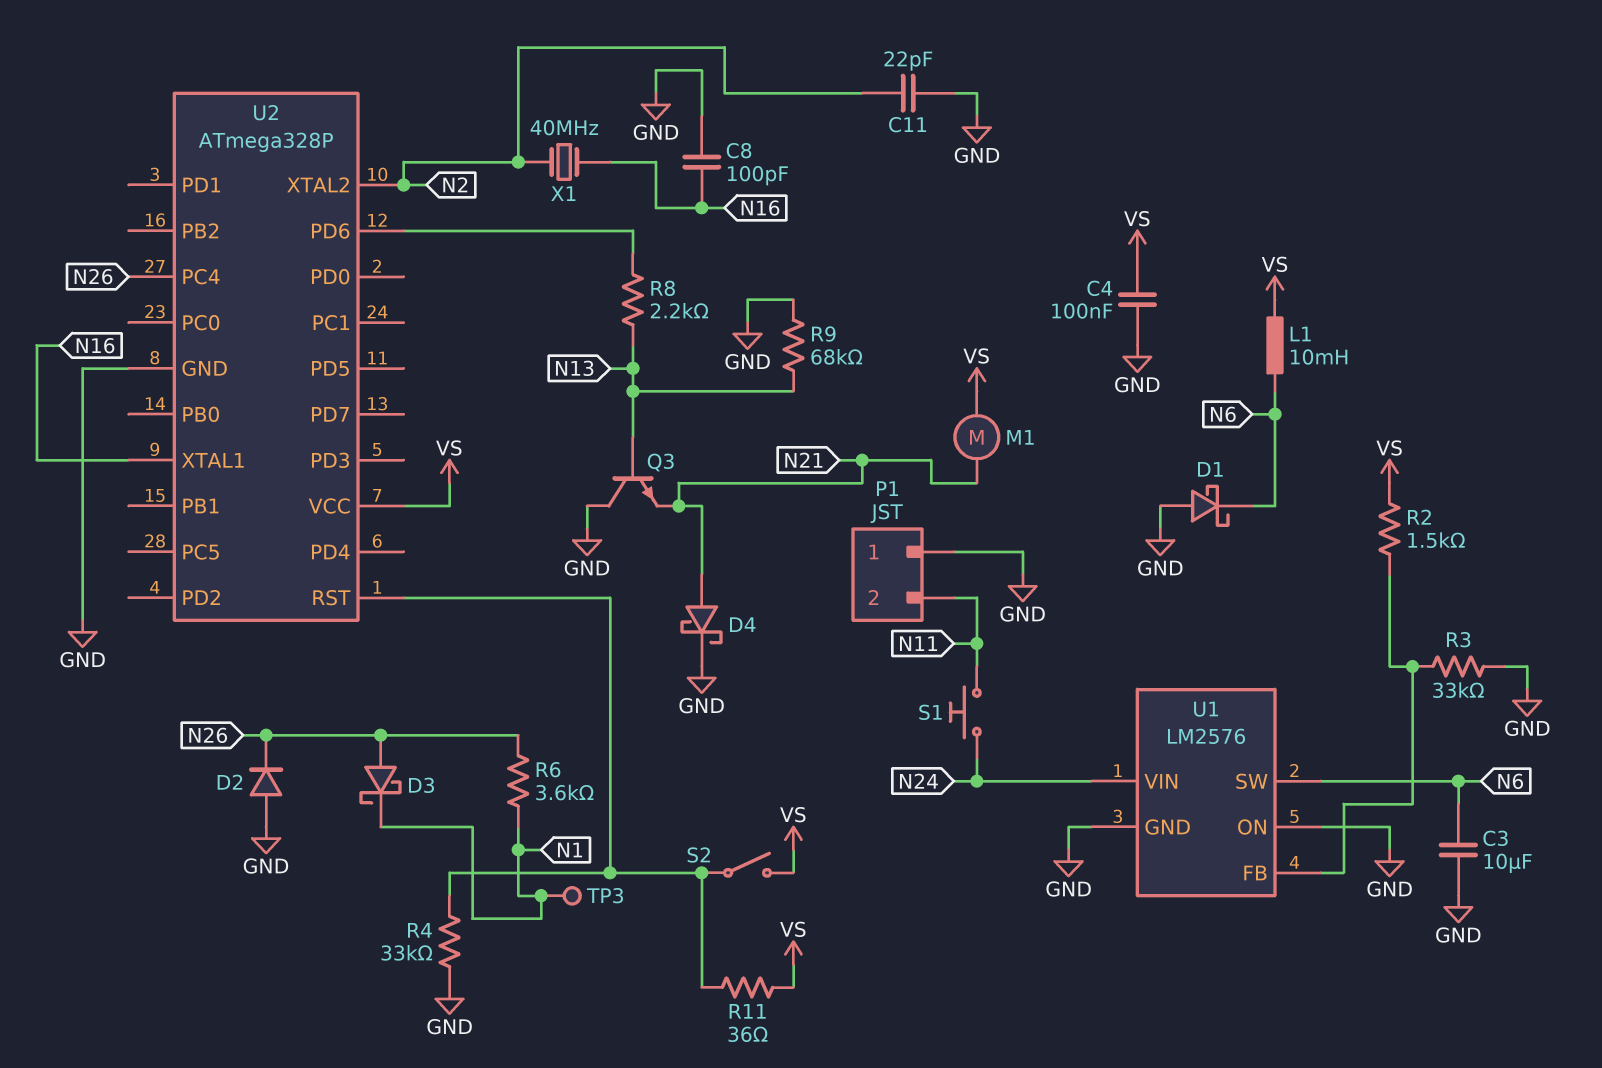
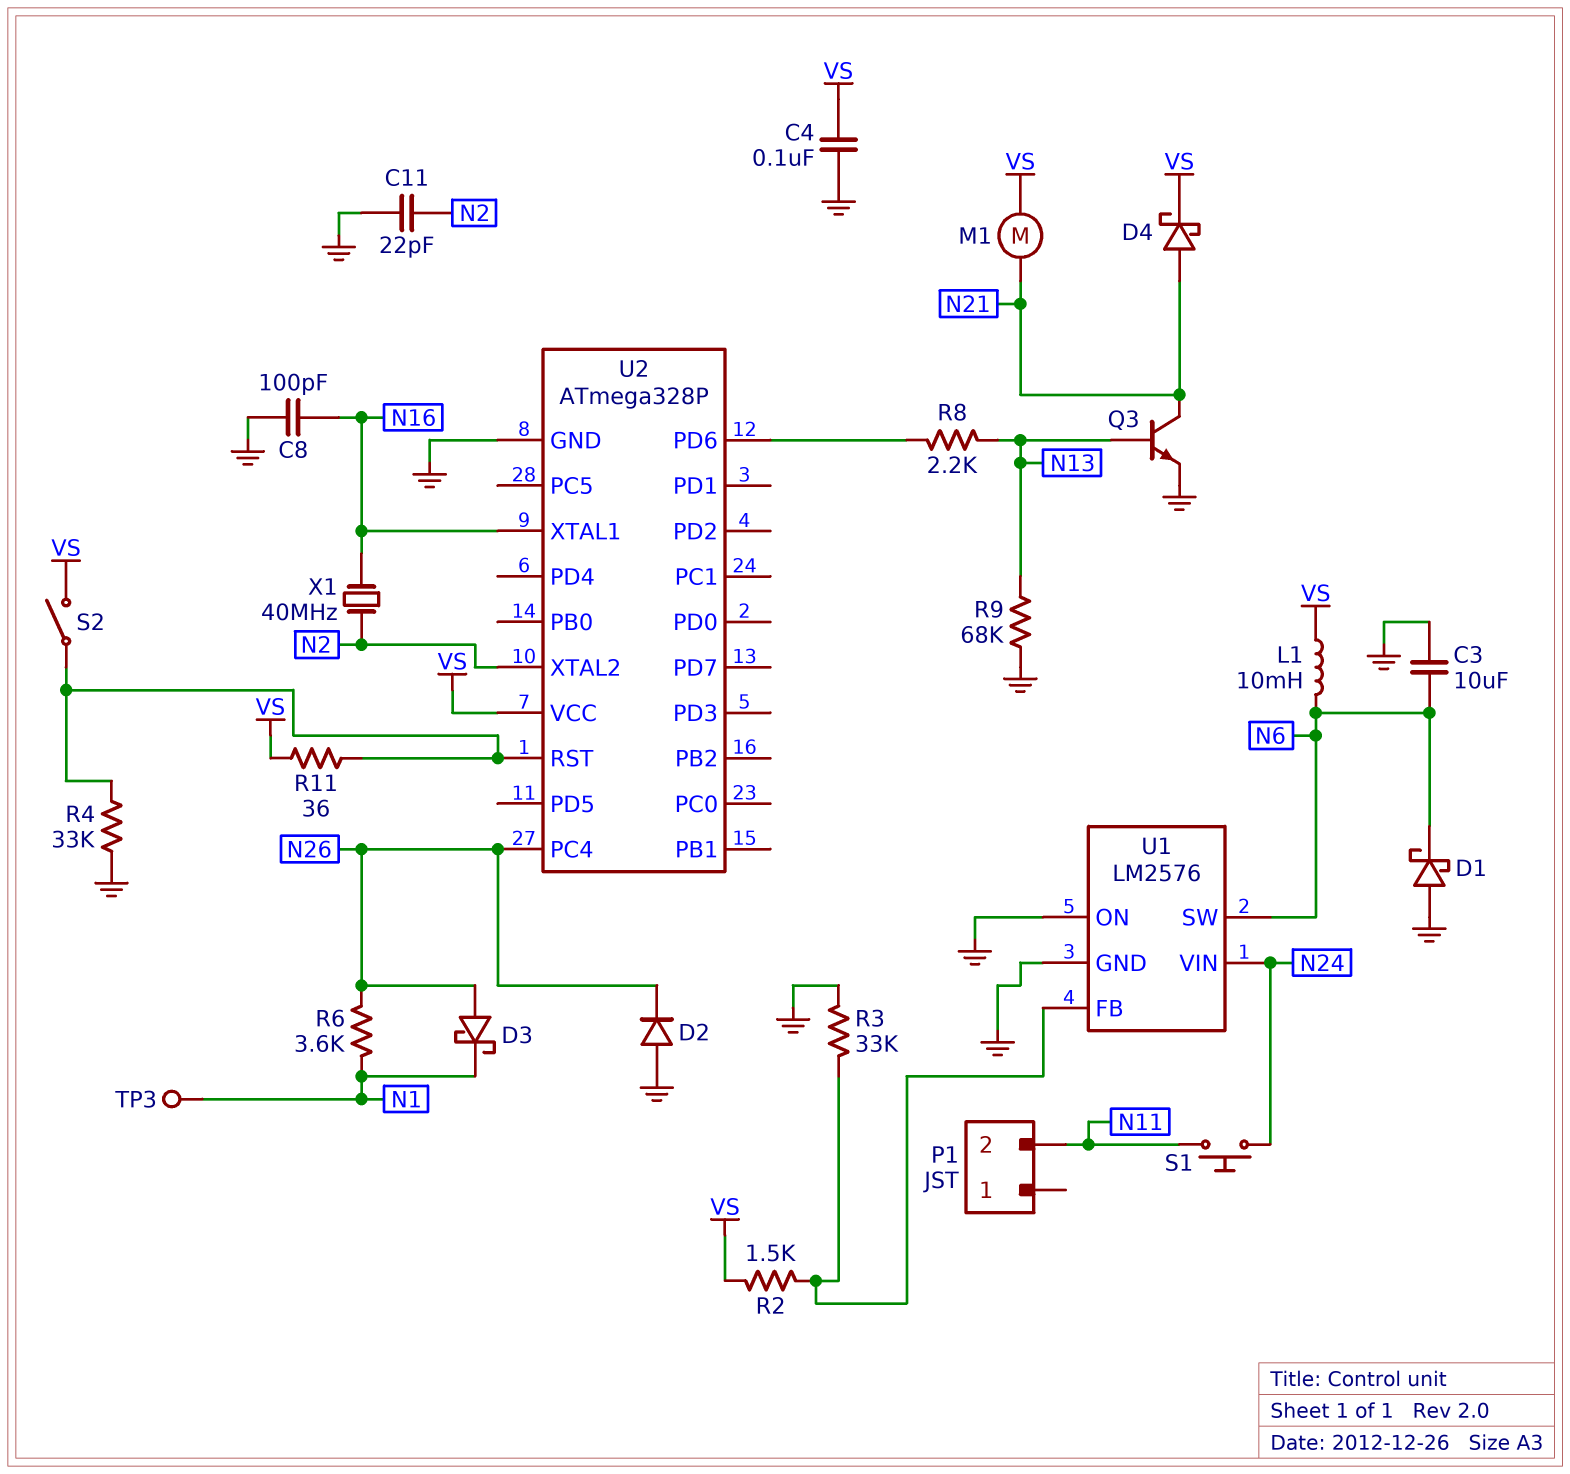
D4: schottky (A N21, K GND) -> schottky (A N21, K VS)
P1 pin 1: GND -> none
Q3: NPN (B N13, C GND, E N21) -> NPN (B N13, C N21, E GND)

